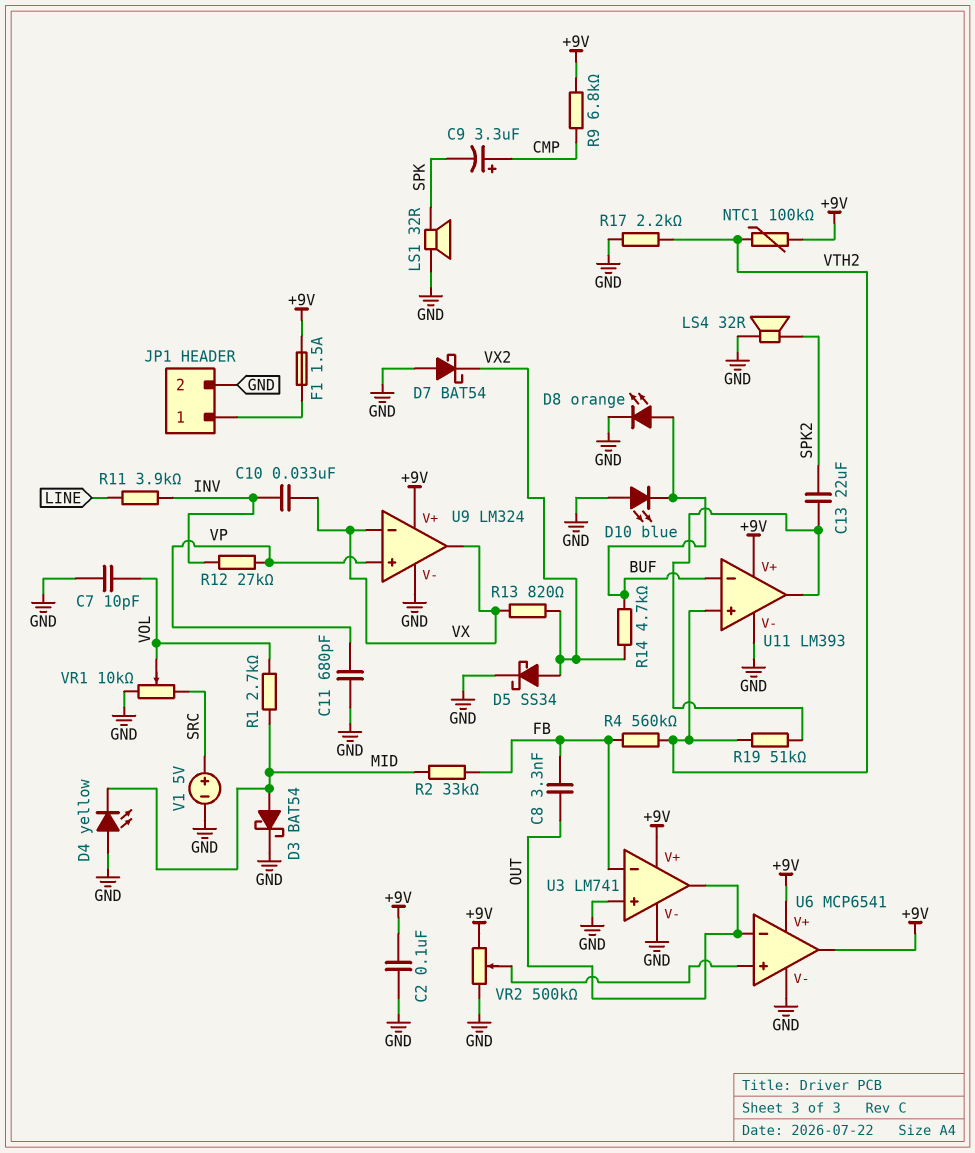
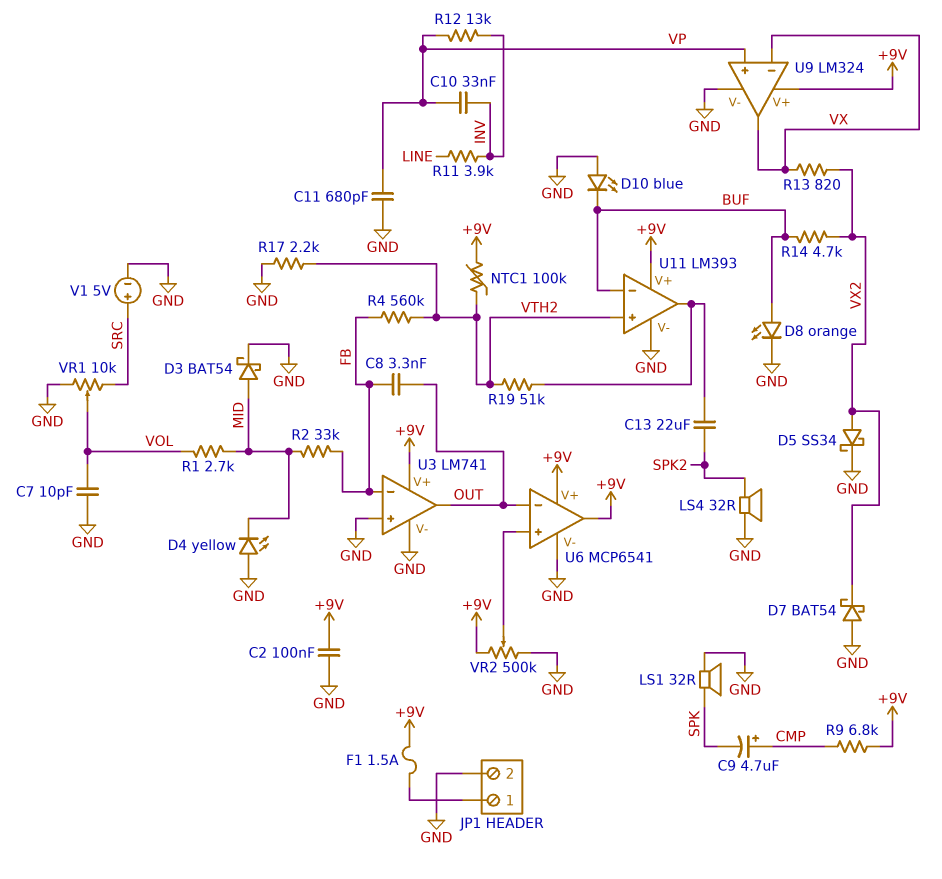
C9: 3.3uF (plus CMP, minus SPK) -> 4.7uF (plus CMP, minus SPK)
C10: 33nF (INV, VX) -> 33nF (INV, VP)
R12: 27k (INV, VP) -> 13k (INV, VP)

